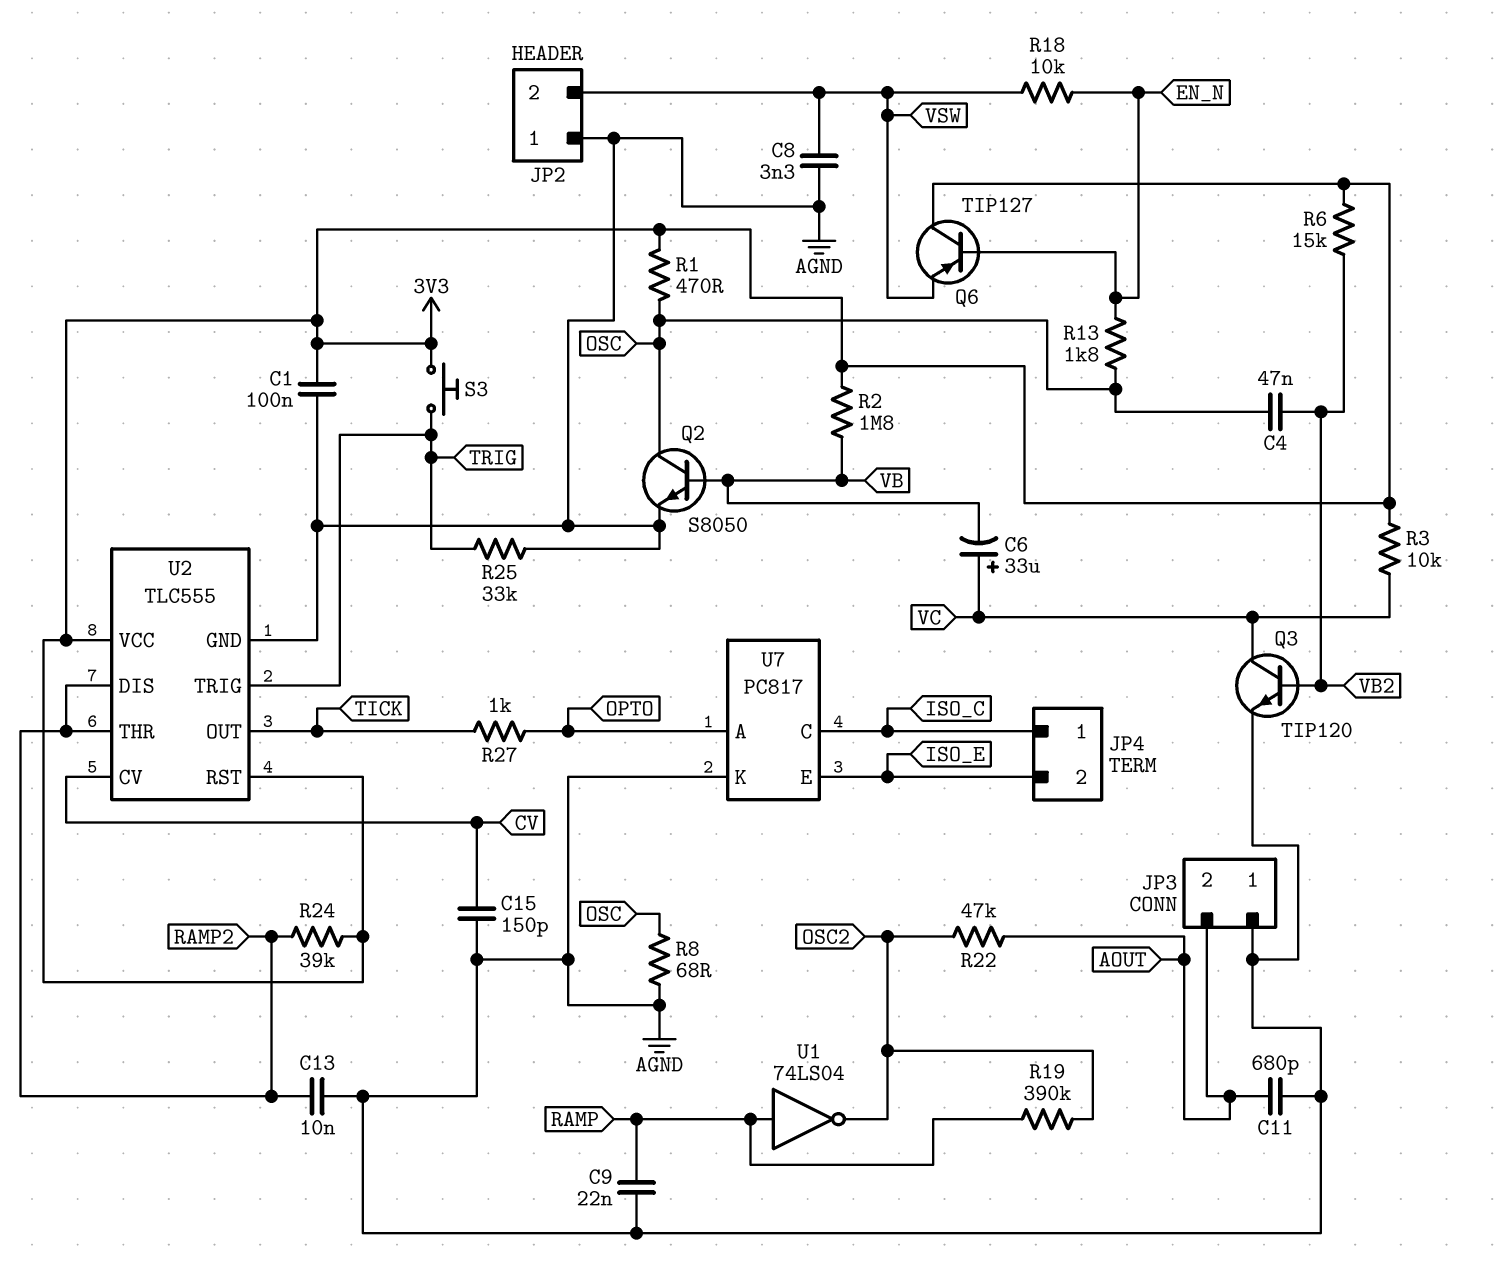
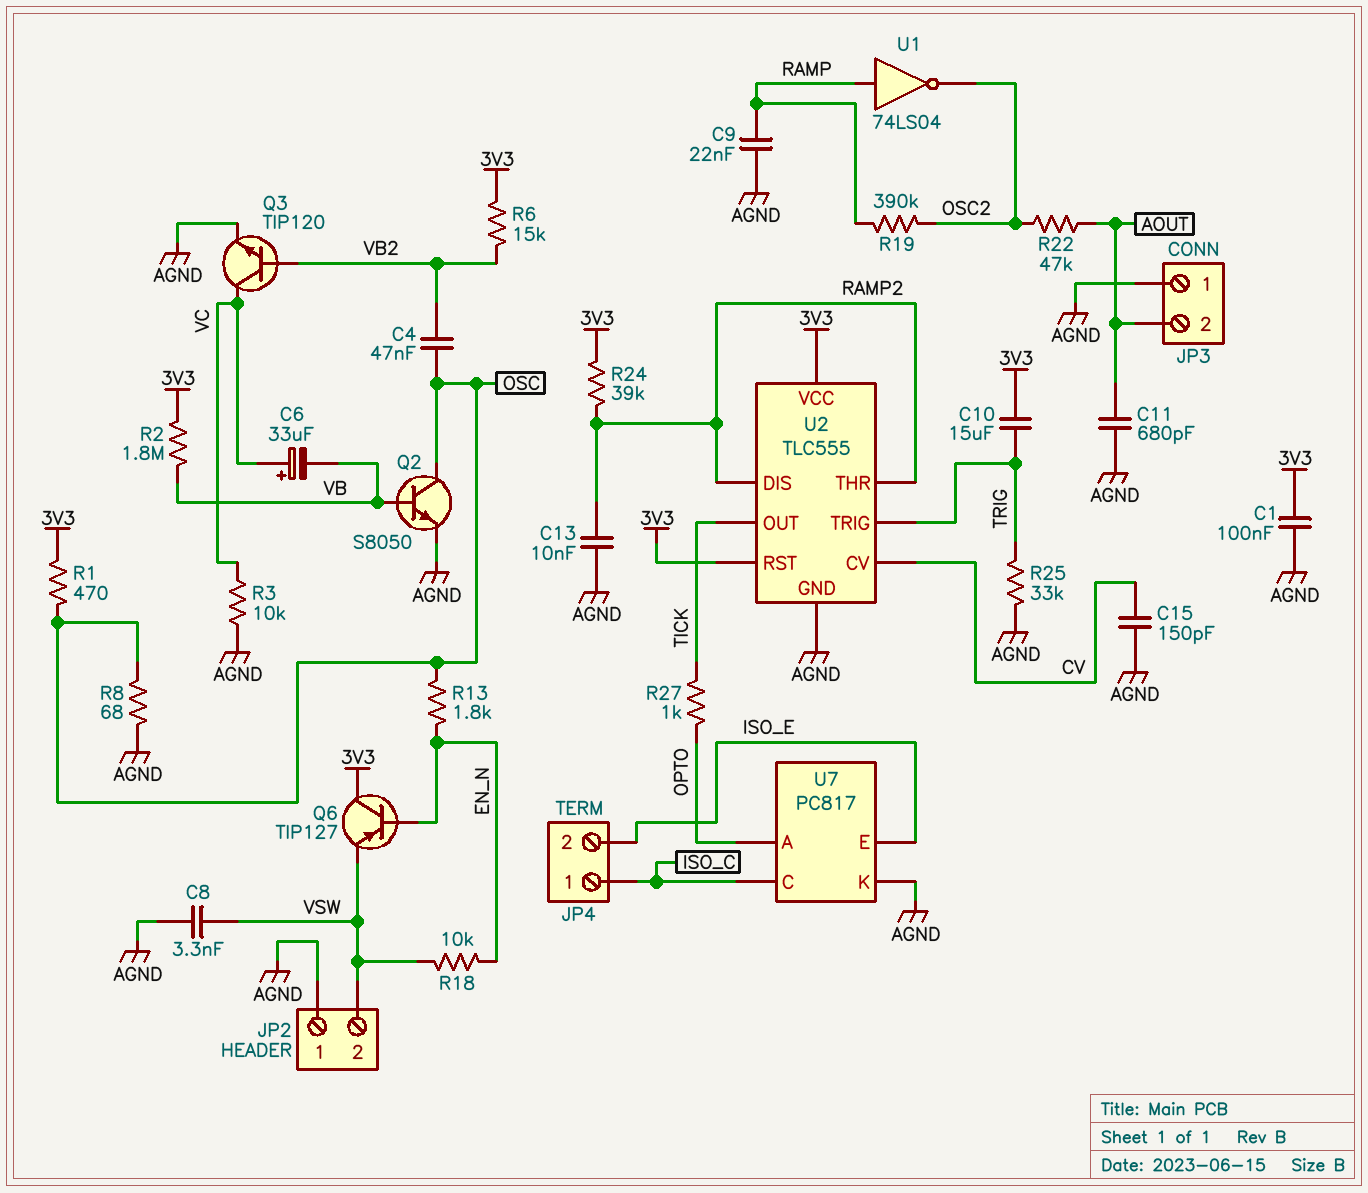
C10: none -> 15uF (3V3, TRIG)
R3: 10k (3V3, VC) -> 10k (AGND, VC)
S3: button (3V3, TRIG) -> none

